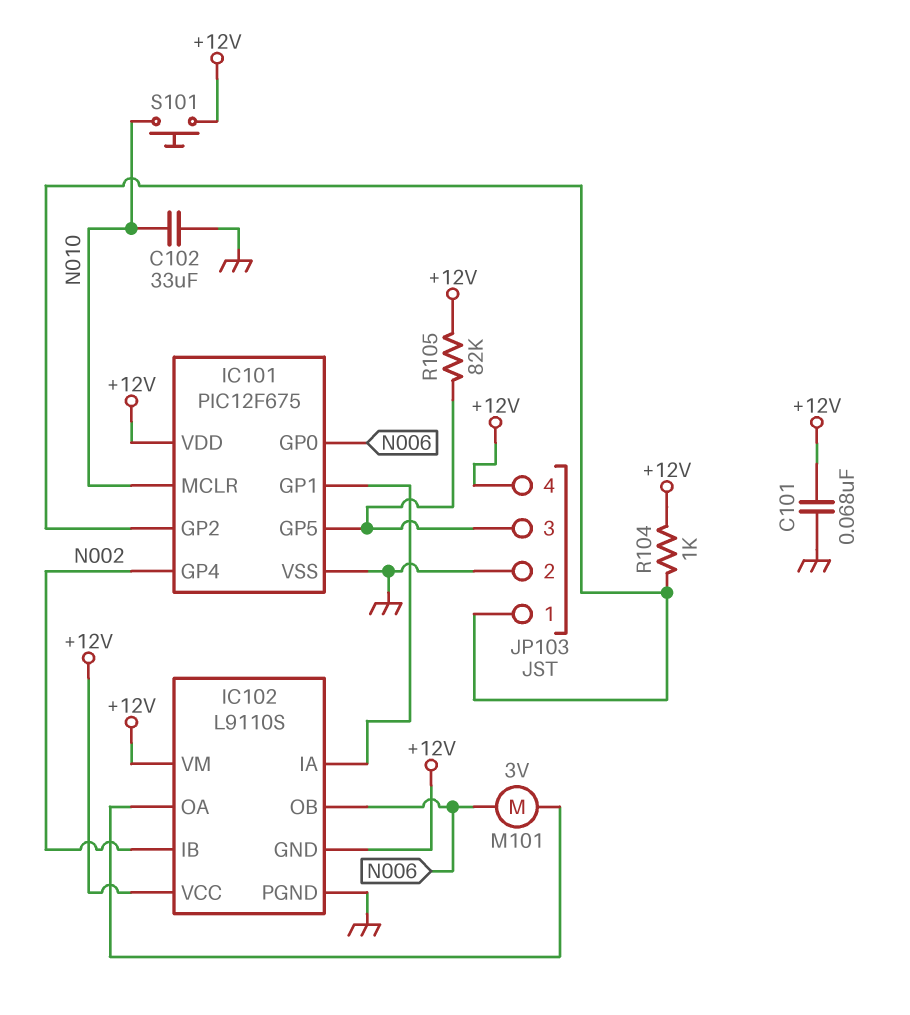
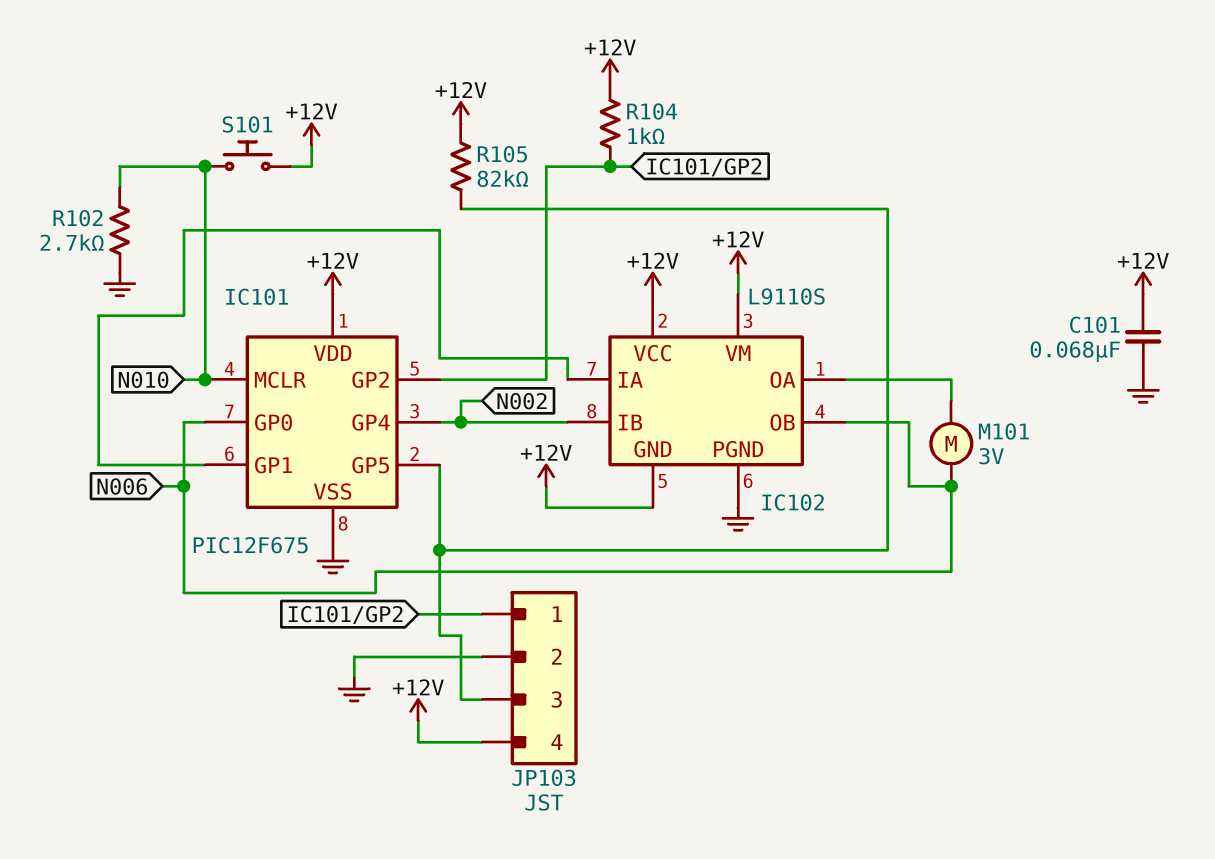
C102: 33uF (GND, N010) -> none
R102: none -> 2.7k (GND, N010)

